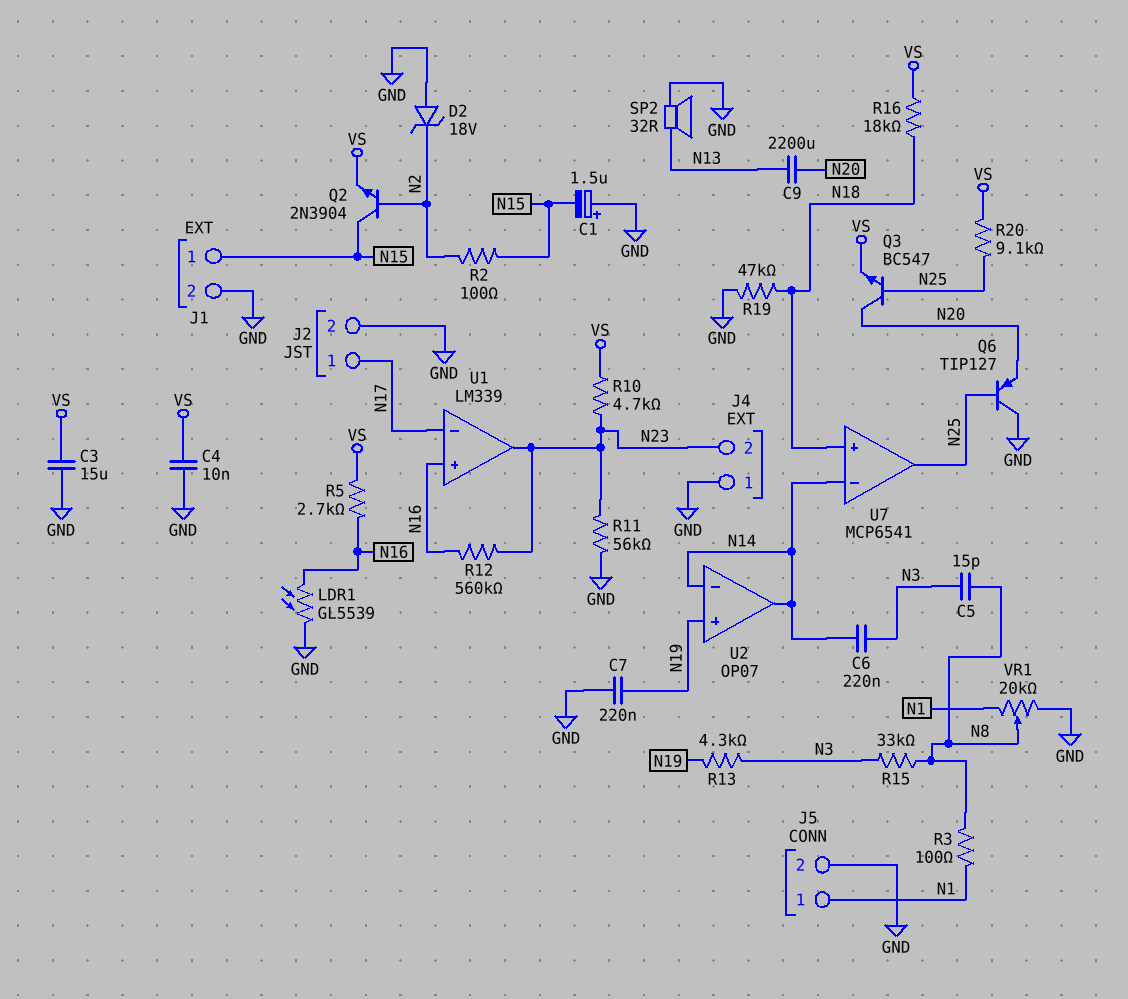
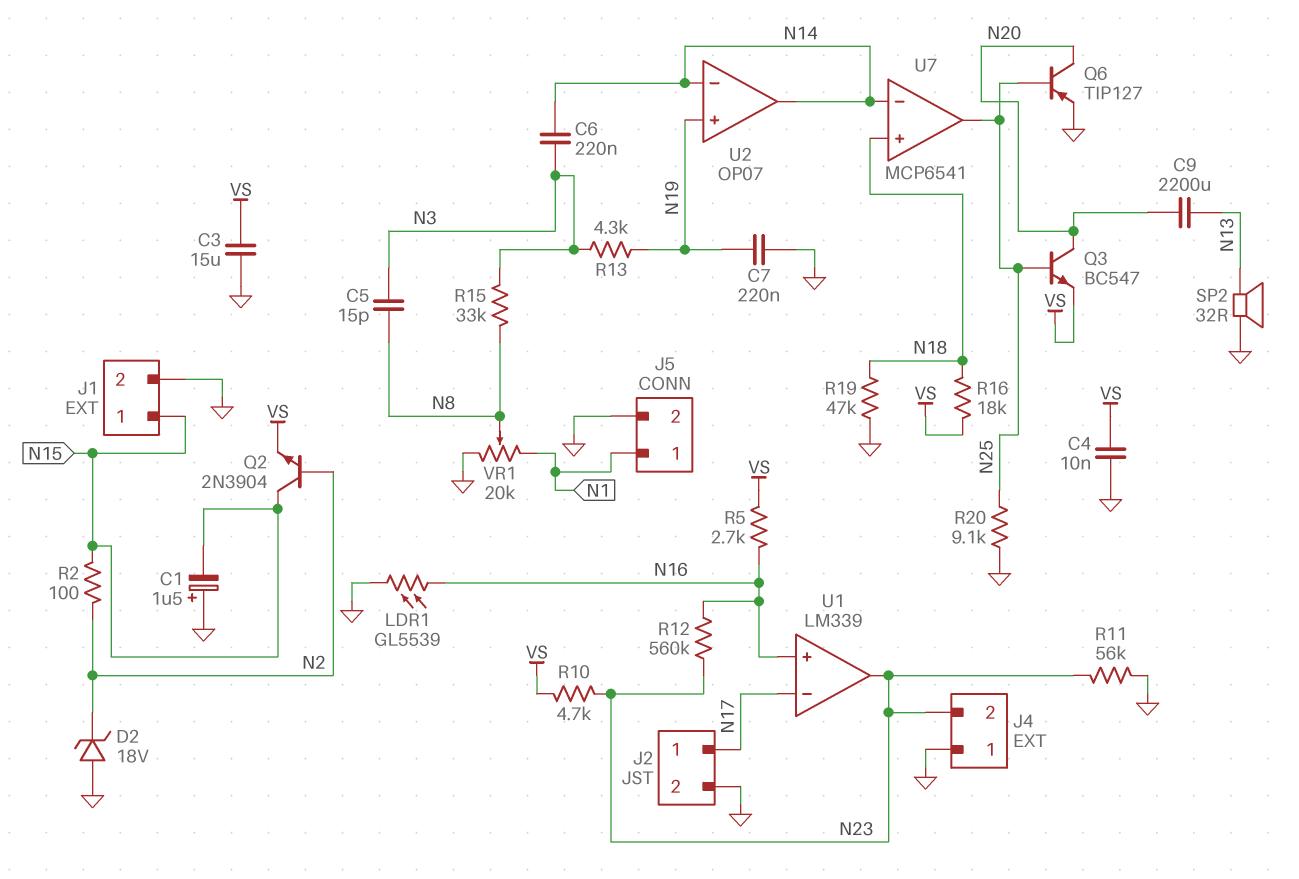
Q6: PNP TIP127 (B N25, C GND, E N20) -> PNP TIP127 (B N25, C N20, E GND)
R3: 100 (N1, N8) -> none
R20: 9.1k (N25, VS) -> 9.1k (GND, N25)

